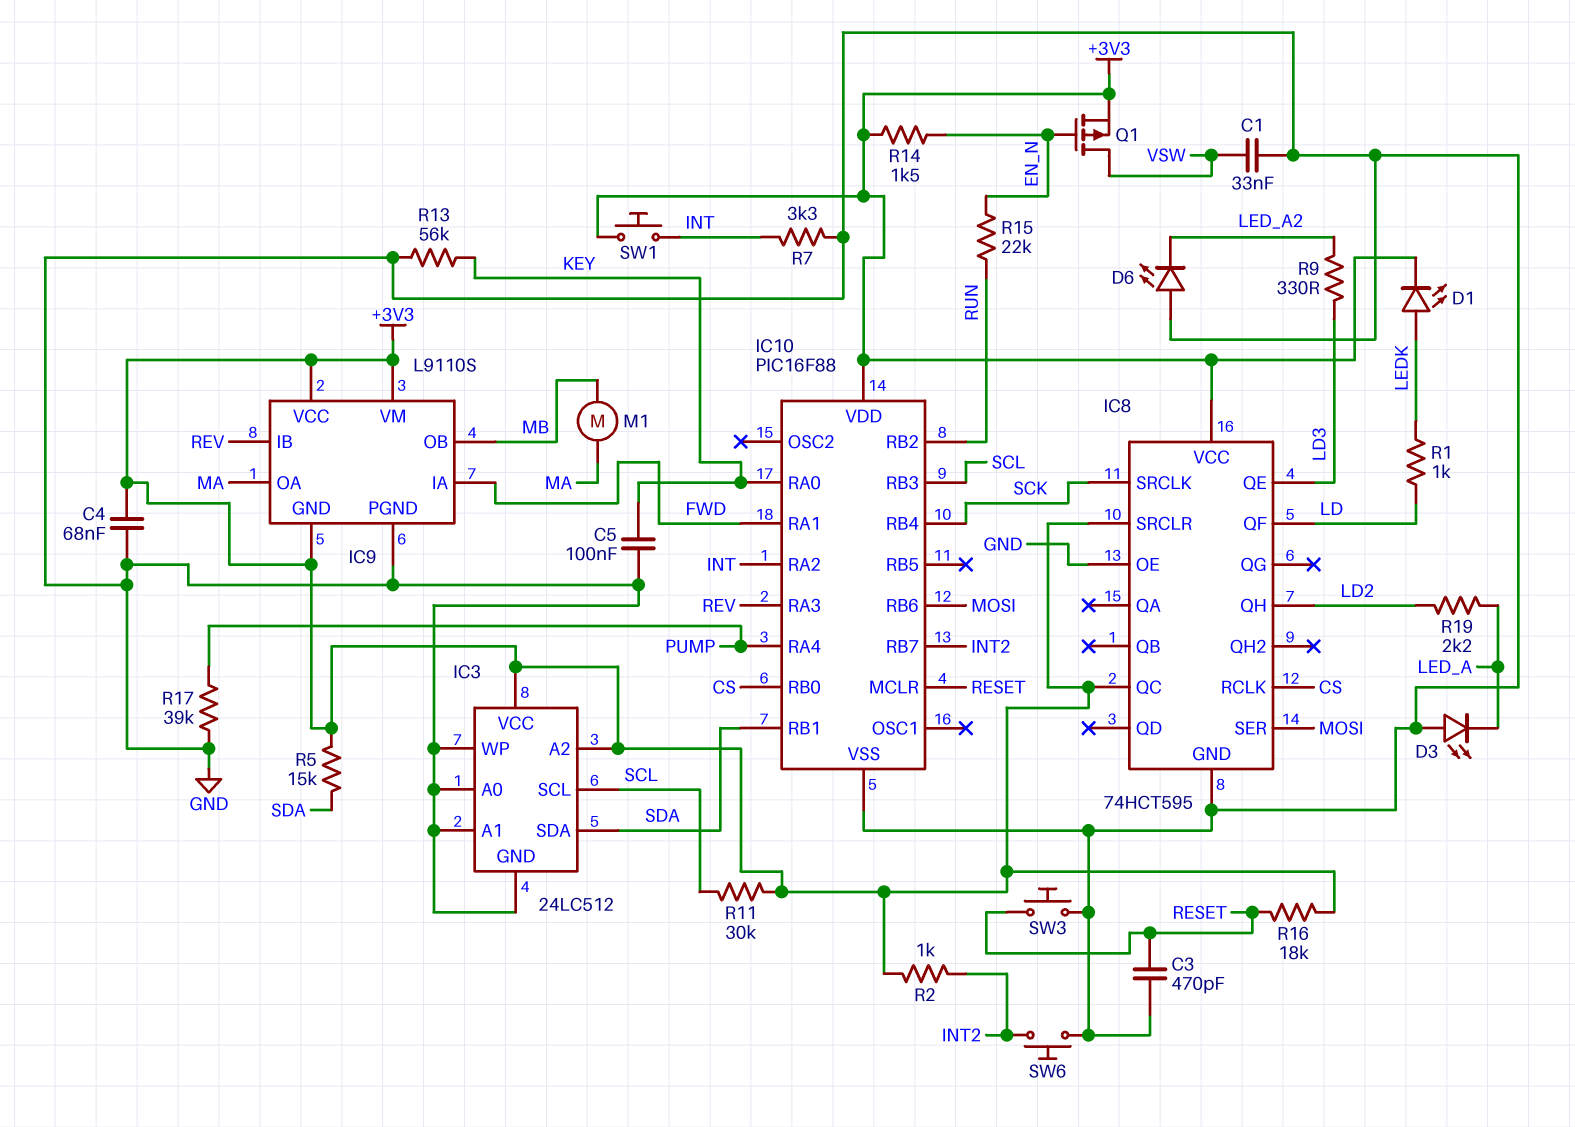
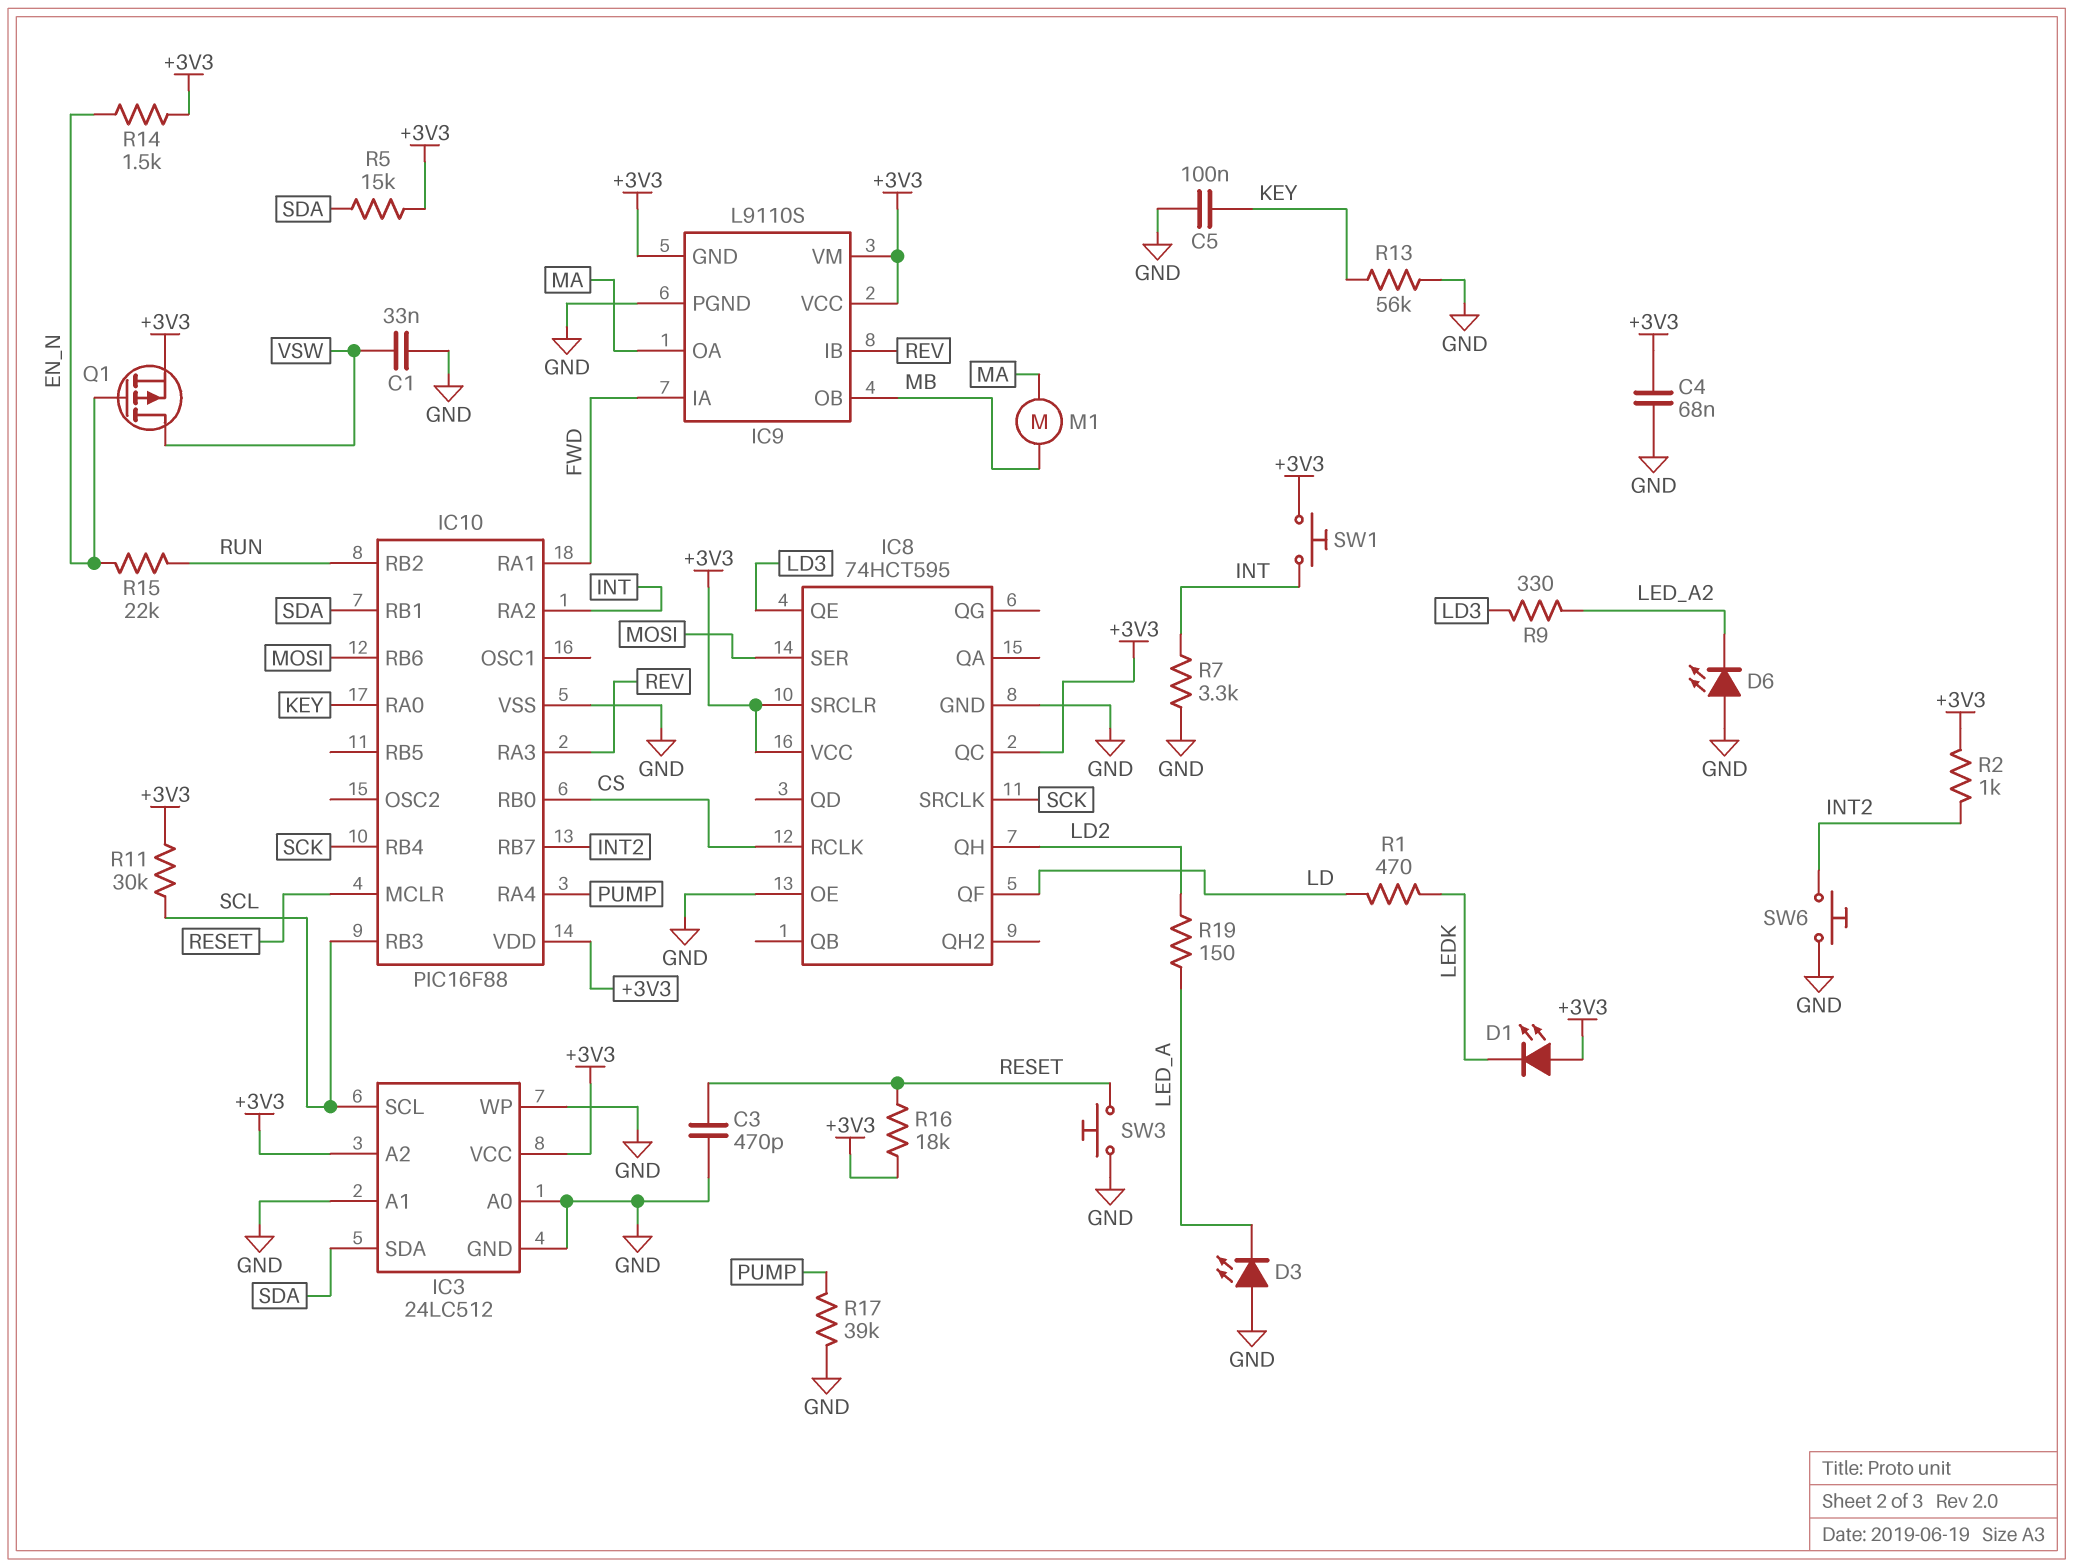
D1: LED (A LEDK, K +3V3) -> LED (A +3V3, K LEDK)
R1: 1k (LD, LEDK) -> 470 (LD, LEDK)
R19: 2.2k (LD2, LED_A) -> 150 (LD2, LED_A)

